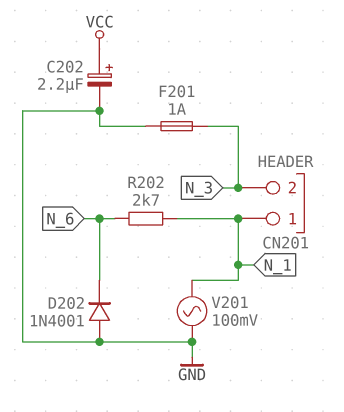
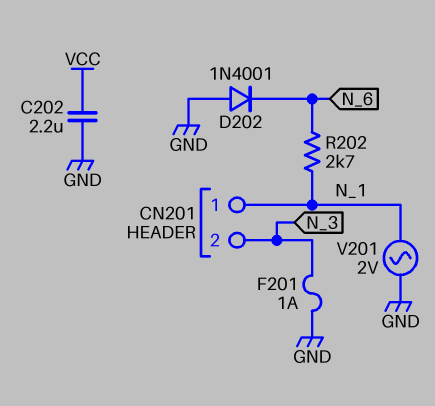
C202: 2.2uF (plus VCC, minus GND) -> 2.2uF (GND, VCC)
V201: AC 100mV (GND, N_1) -> AC 2V (GND, N_1)

